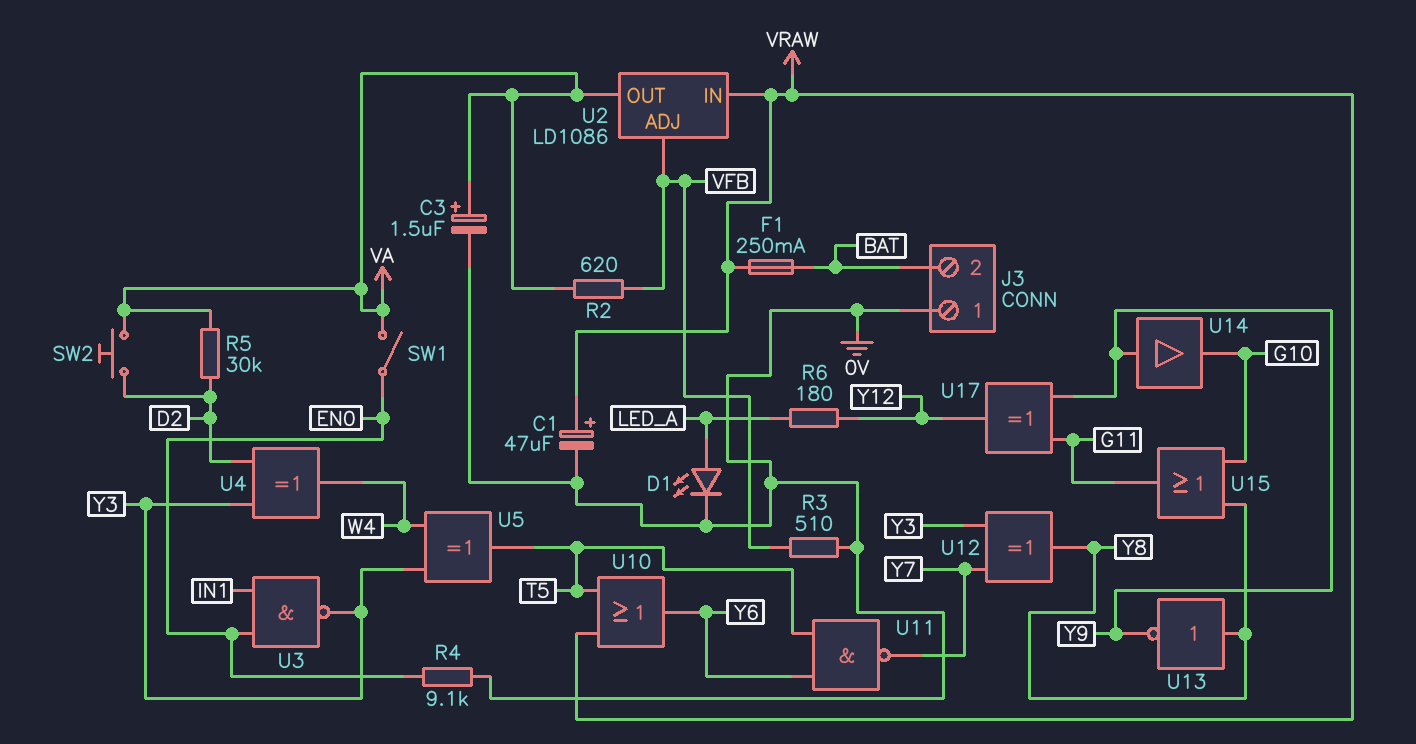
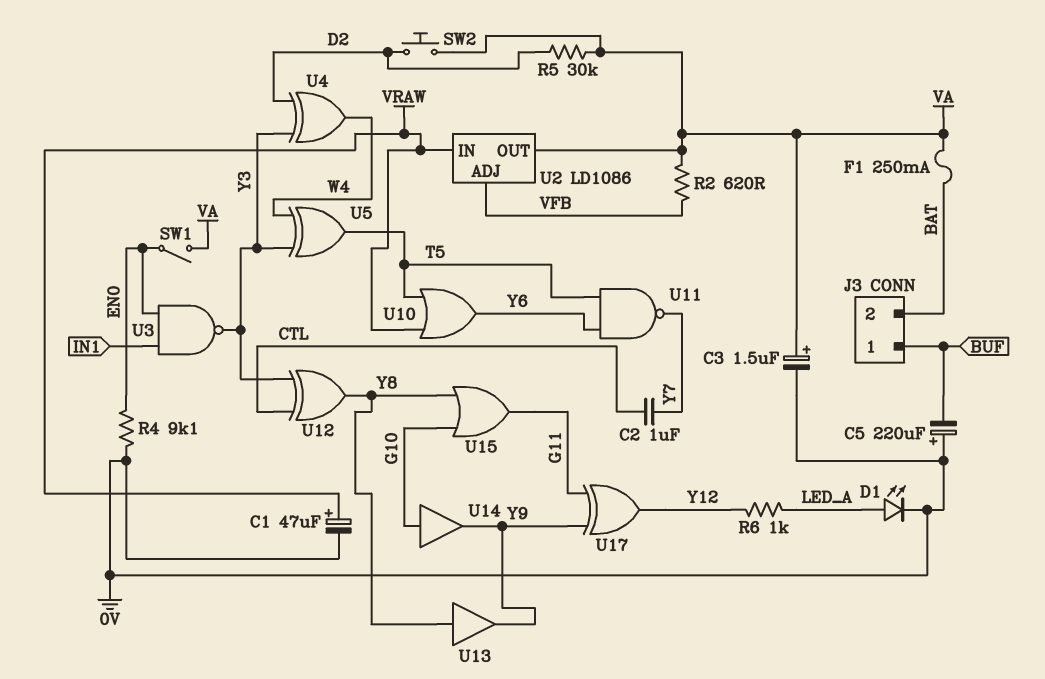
C2: none -> 1uF (CTL, Y7)
C5: none -> 220uF (plus 0V, minus BUF)
F1: 250mA (BAT, VRAW) -> 250mA (BAT, VA)
J3 pin 1: 0V -> BUF
R3: 510 (0V, VFB) -> none
R6: 180 (LED_A, Y12) -> 1k (LED_A, Y12)
U12: XOR (in Y3, in Y7, out Y8) -> XOR (in CTL, in Y3, out Y8)
U13: NOT (in Y8, out Y9) -> buffer (in Y8, out Y9)
U14: buffer (in Y9, out G10) -> buffer (in G10, out Y9)

